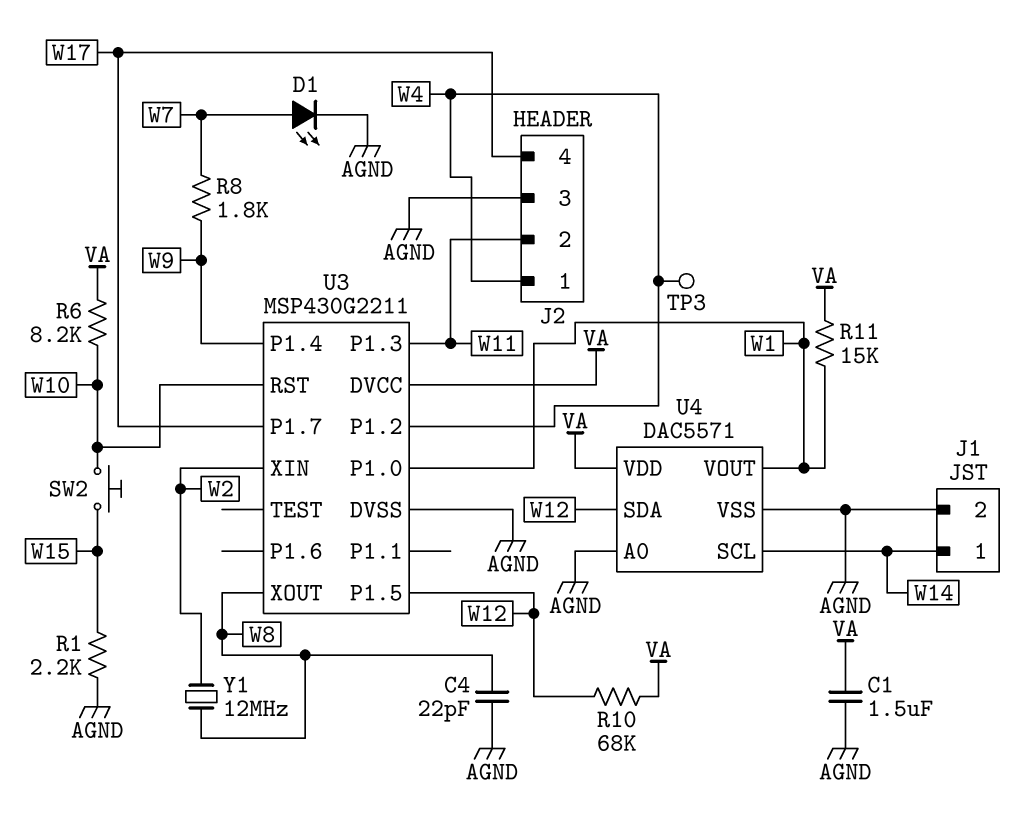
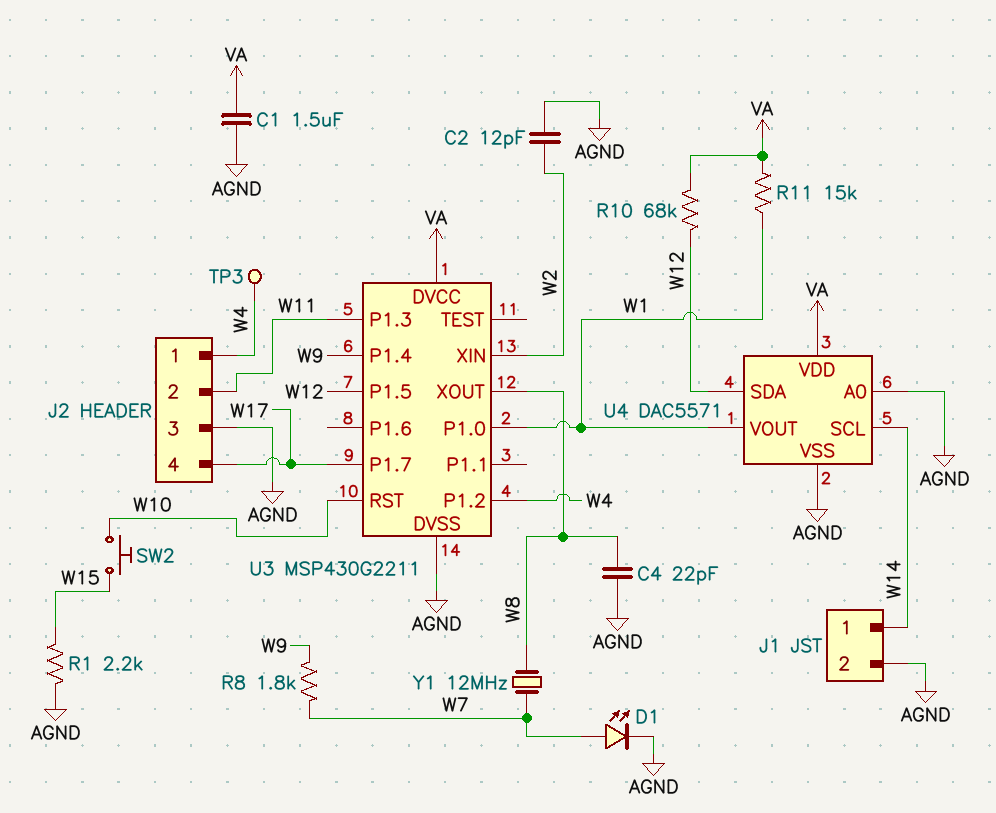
C2: none -> 12pF (AGND, W2)
R6: 8.2k (VA, W10) -> none
Y1: 12MHz (W2, W8) -> 12MHz (W7, W8)

